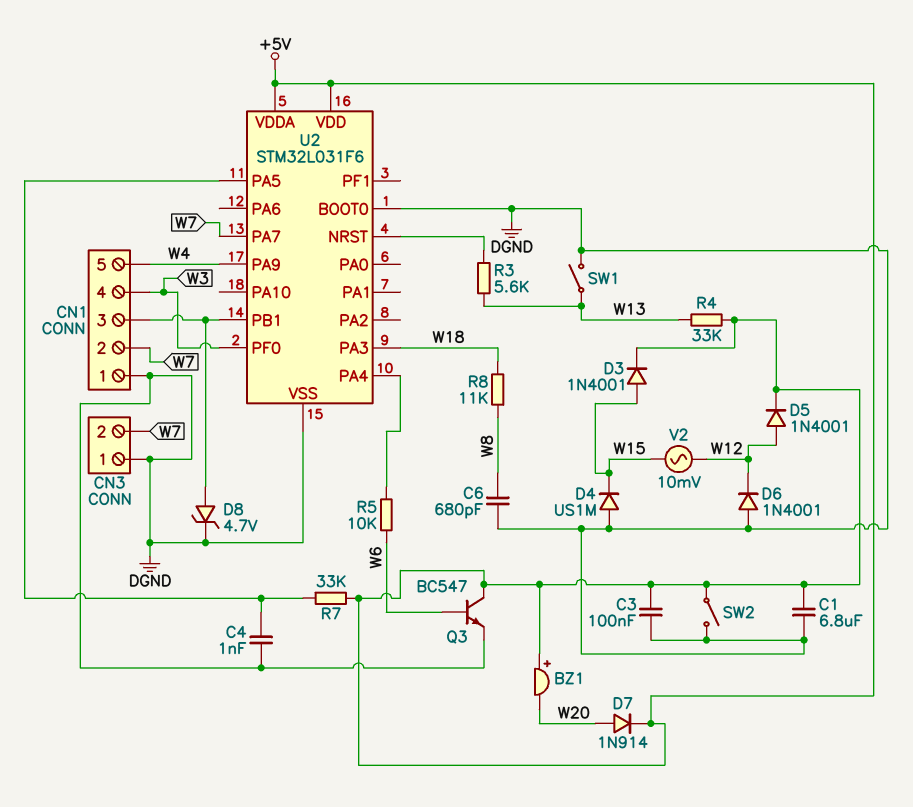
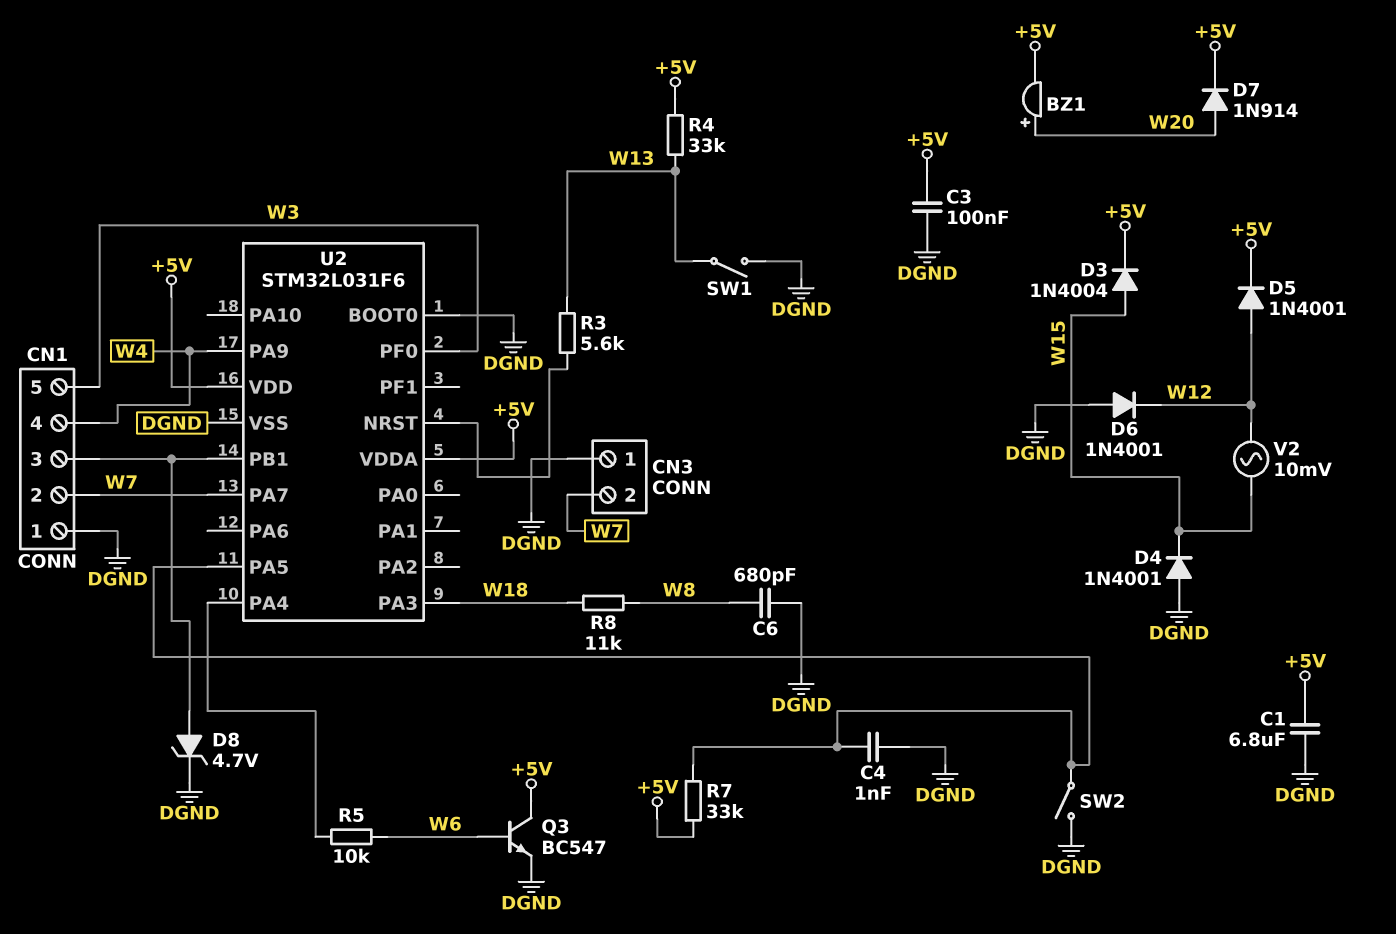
BZ1: buzzer (plus +5V, minus W20) -> buzzer (plus W20, minus +5V)
CN1 pin 4: W3 -> W4
CN1 pin 5: W4 -> W3
D3: diode 1N4001 (A W15, K +5V) -> diode 1N4004 (A W15, K +5V)
D4: diode US1M (A DGND, K W15) -> diode 1N4001 (A DGND, K W15)
SW2: switch (+5V, DGND) -> switch (DGND, U2/PA5)

